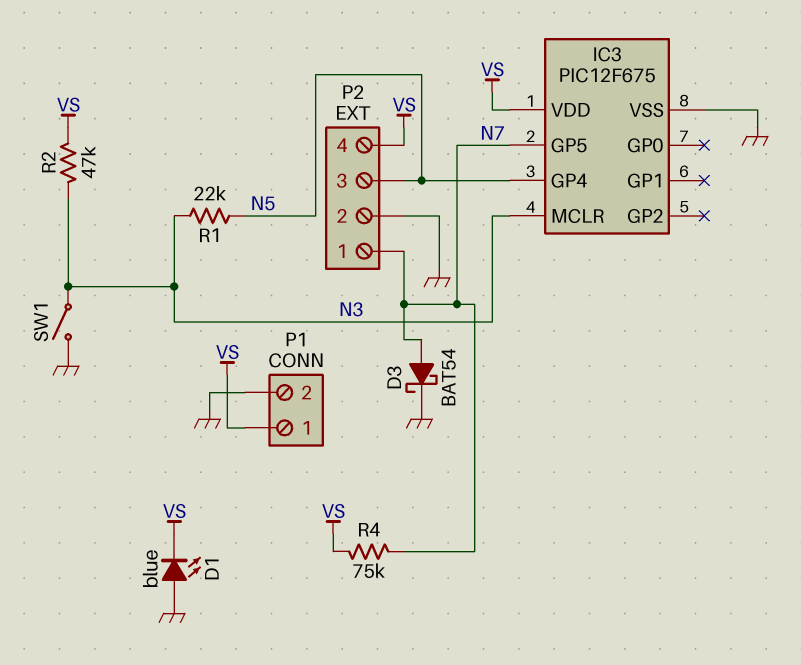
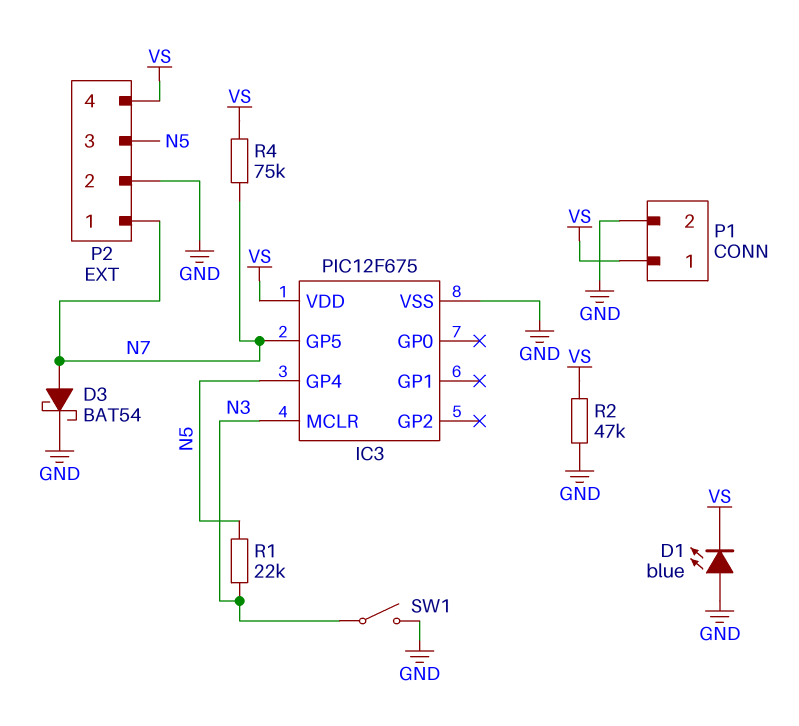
R2: 47k (N3, VS) -> 47k (GND, VS)

